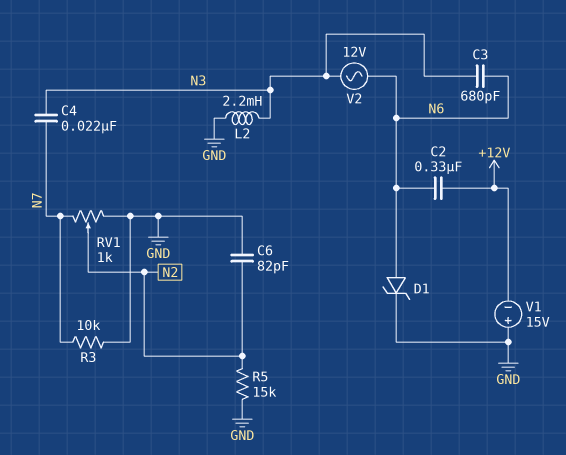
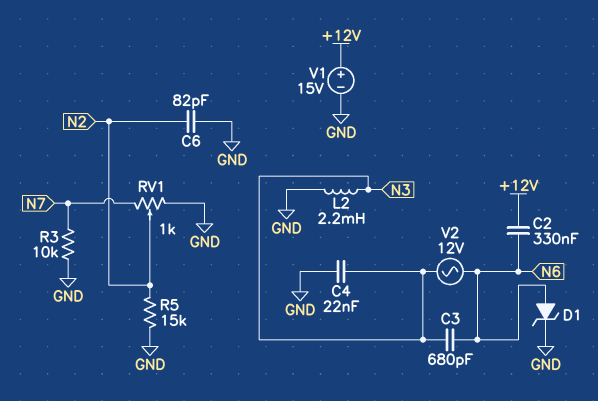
C4: 22nF (N3, N7) -> 22nF (GND, N3)
V1: 15V (plus GND, minus +12V) -> 15V (plus +12V, minus GND)

